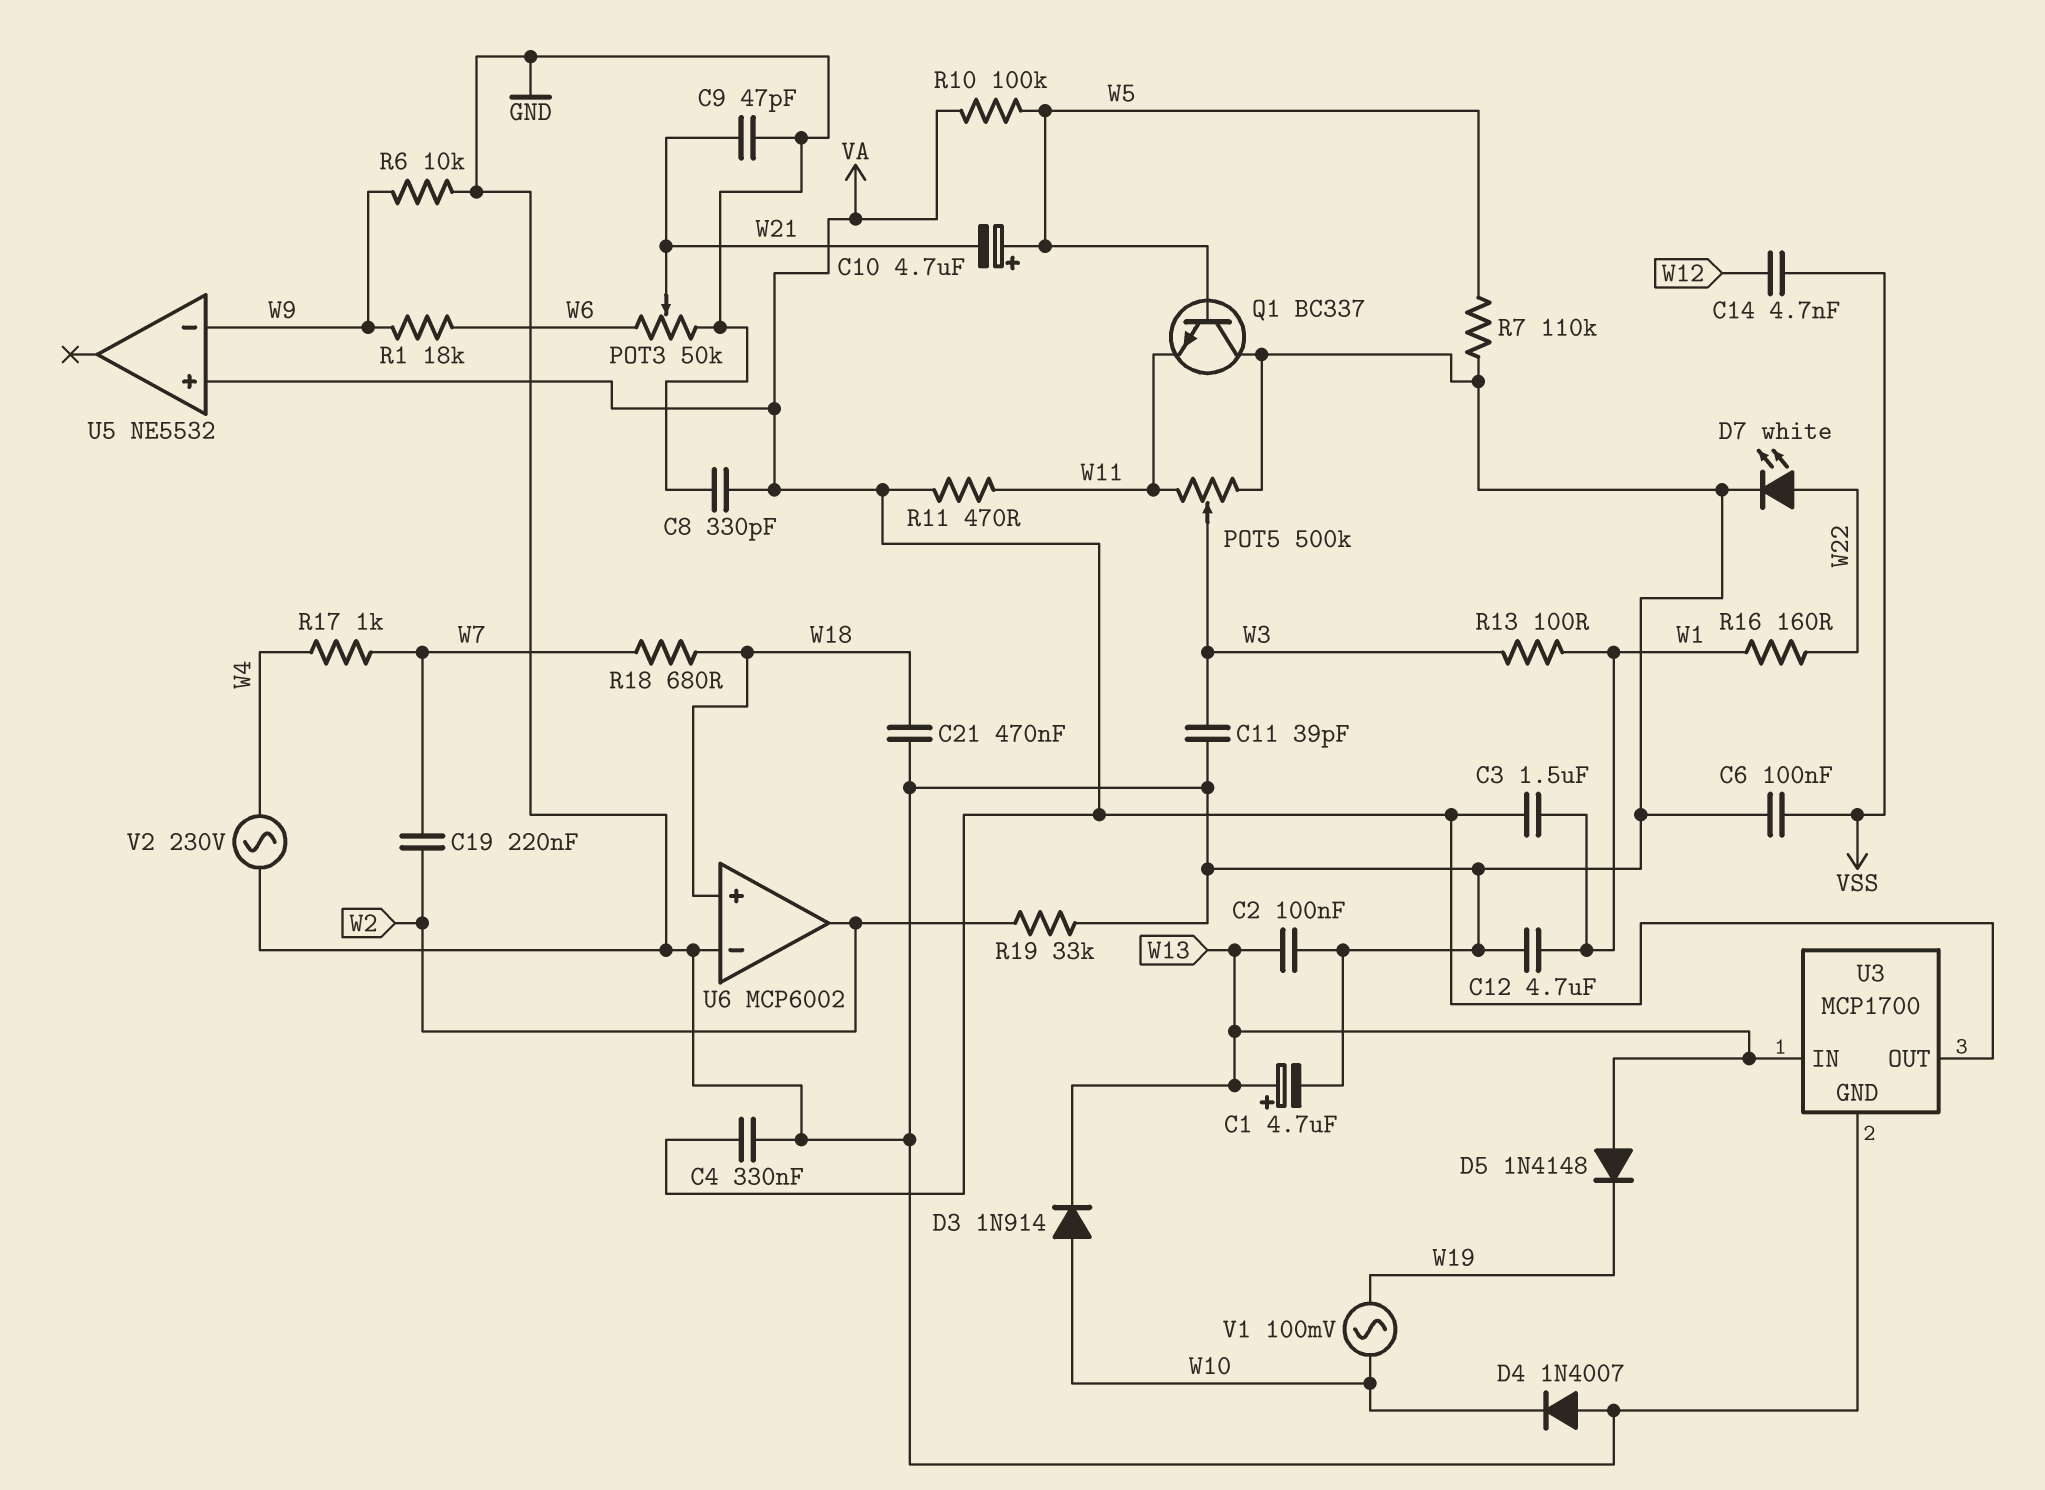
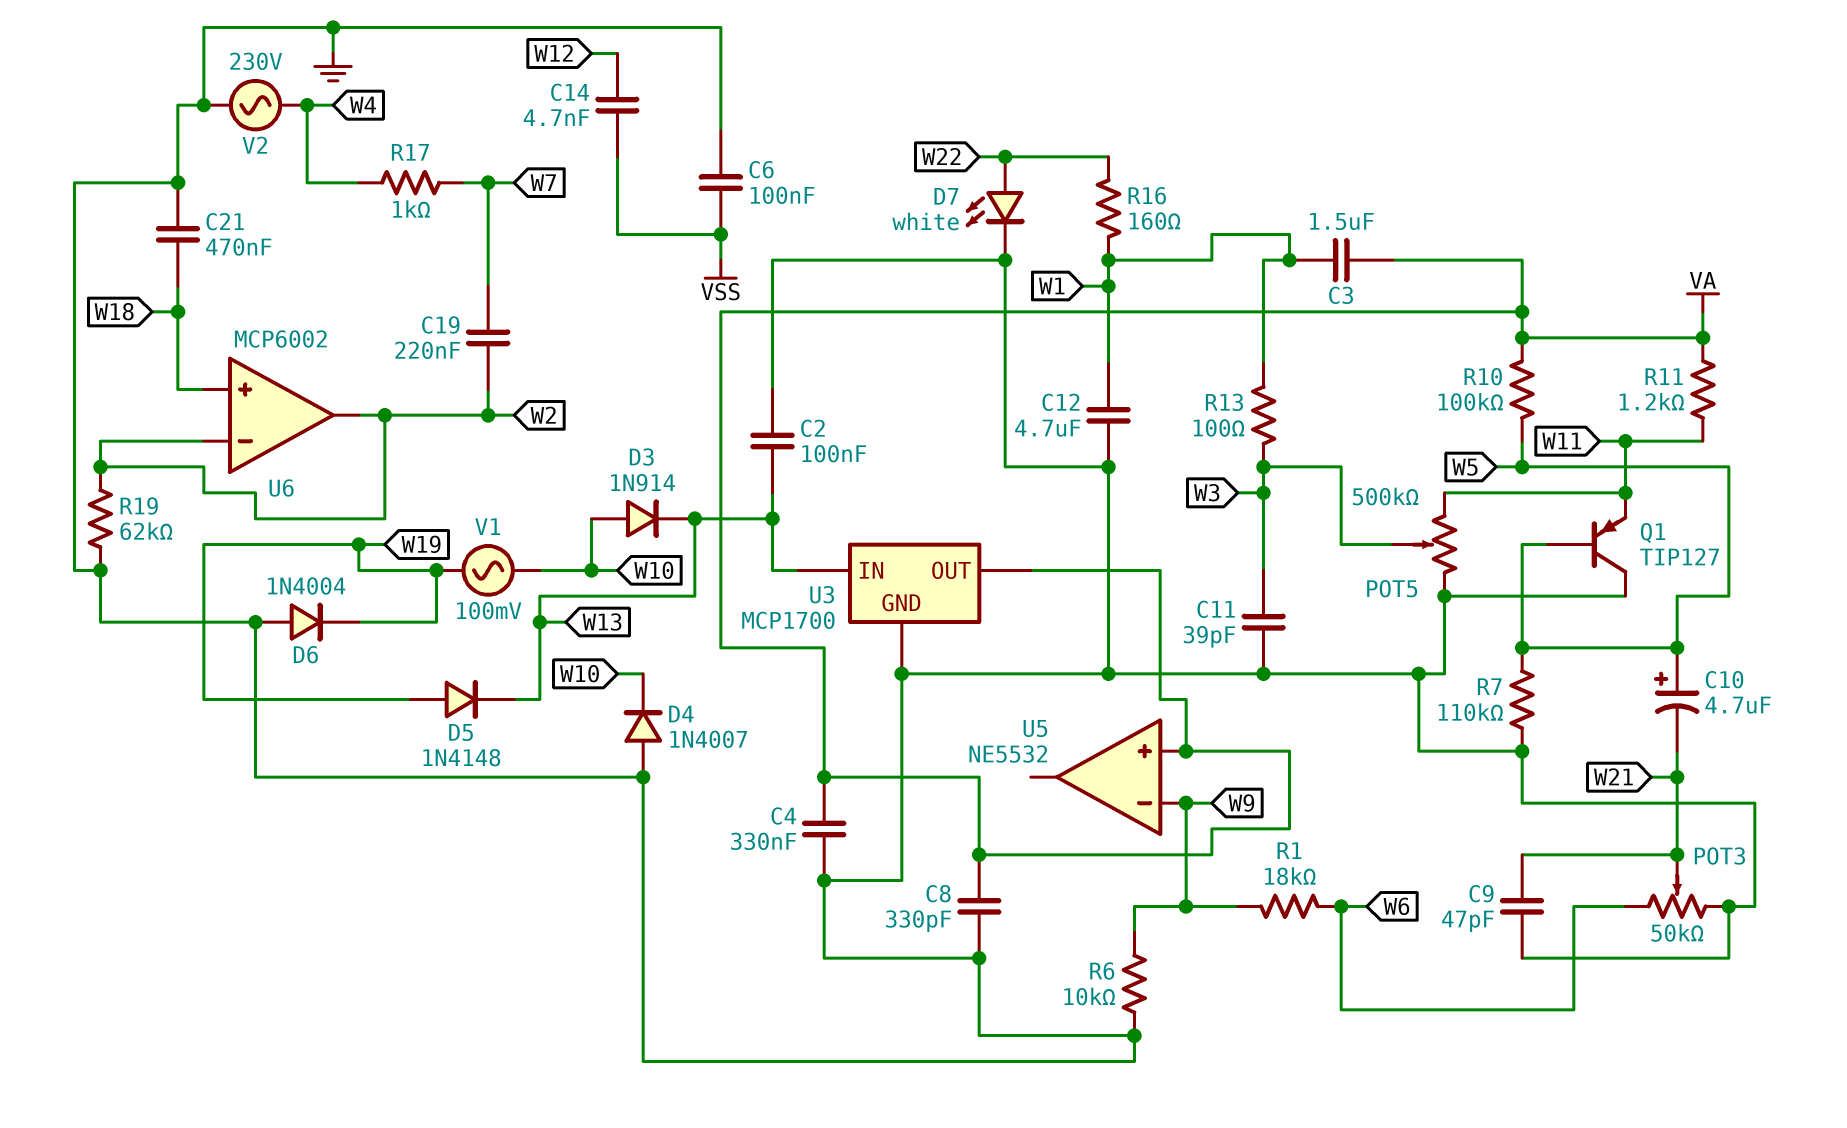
C1: 4.7uF (plus W13, minus GND) -> none
D5: diode 1N4148 (A W13, K W19) -> diode 1N4148 (A W19, K W13)
D6: none -> diode 1N4004 (A GND, K W19)
Q1: NPN BC337 (B W5, C GND, E W11) -> PNP TIP127 (B W5, C GND, E W11)
R11: 470 (VA, W11) -> 1.2k (VA, W11)
R18: 680 (W7, W18) -> none
R19: 33k (GND, W2) -> 62k (GND, W2)
U6 pin in-: GND -> W2

